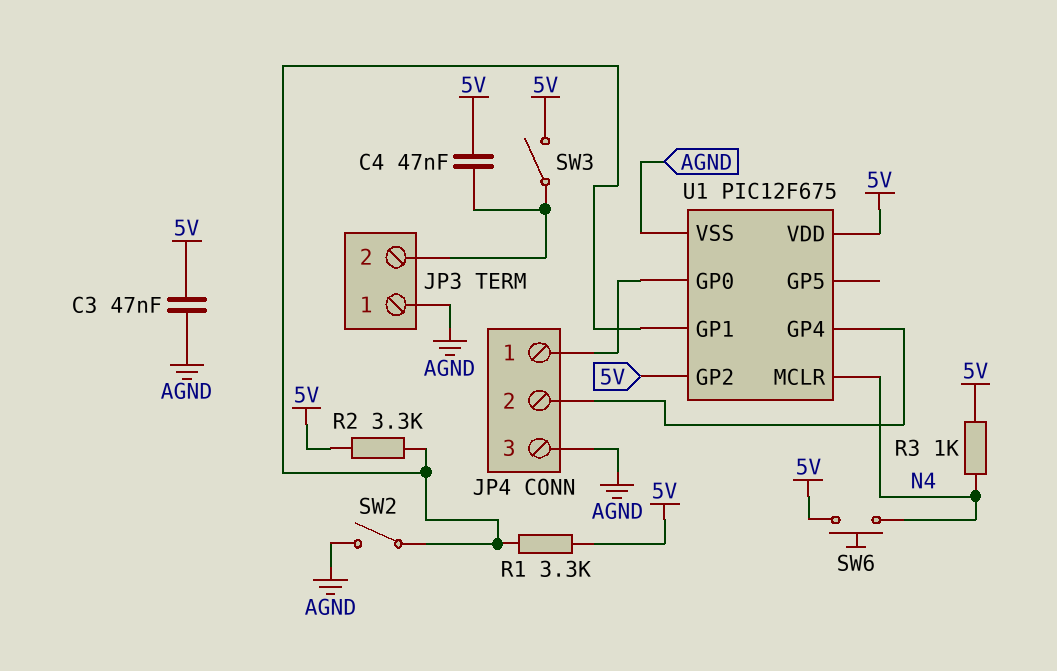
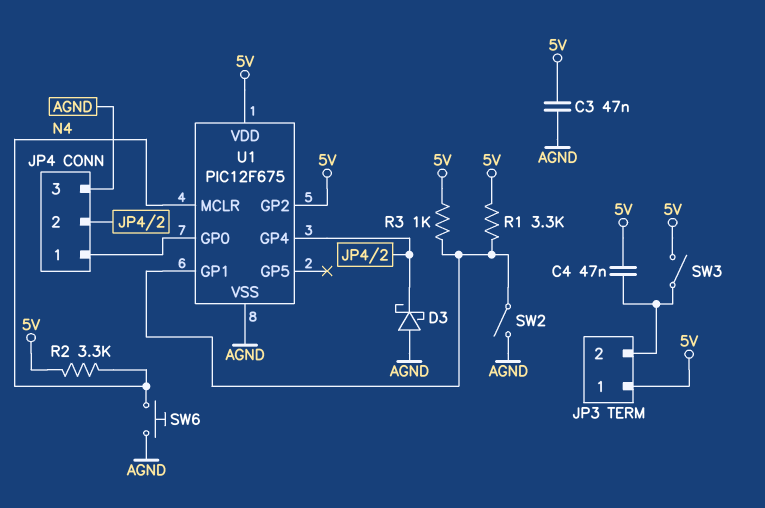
D3: none -> schottky (A AGND, K JP4/2)
JP3 pin 1: AGND -> 5V
R2: 3.3k (5V, U1/GP1) -> 3.3k (5V, N4)
R3: 1k (5V, N4) -> 1k (5V, U1/GP1)
SW6: button (5V, N4) -> button (AGND, N4)

